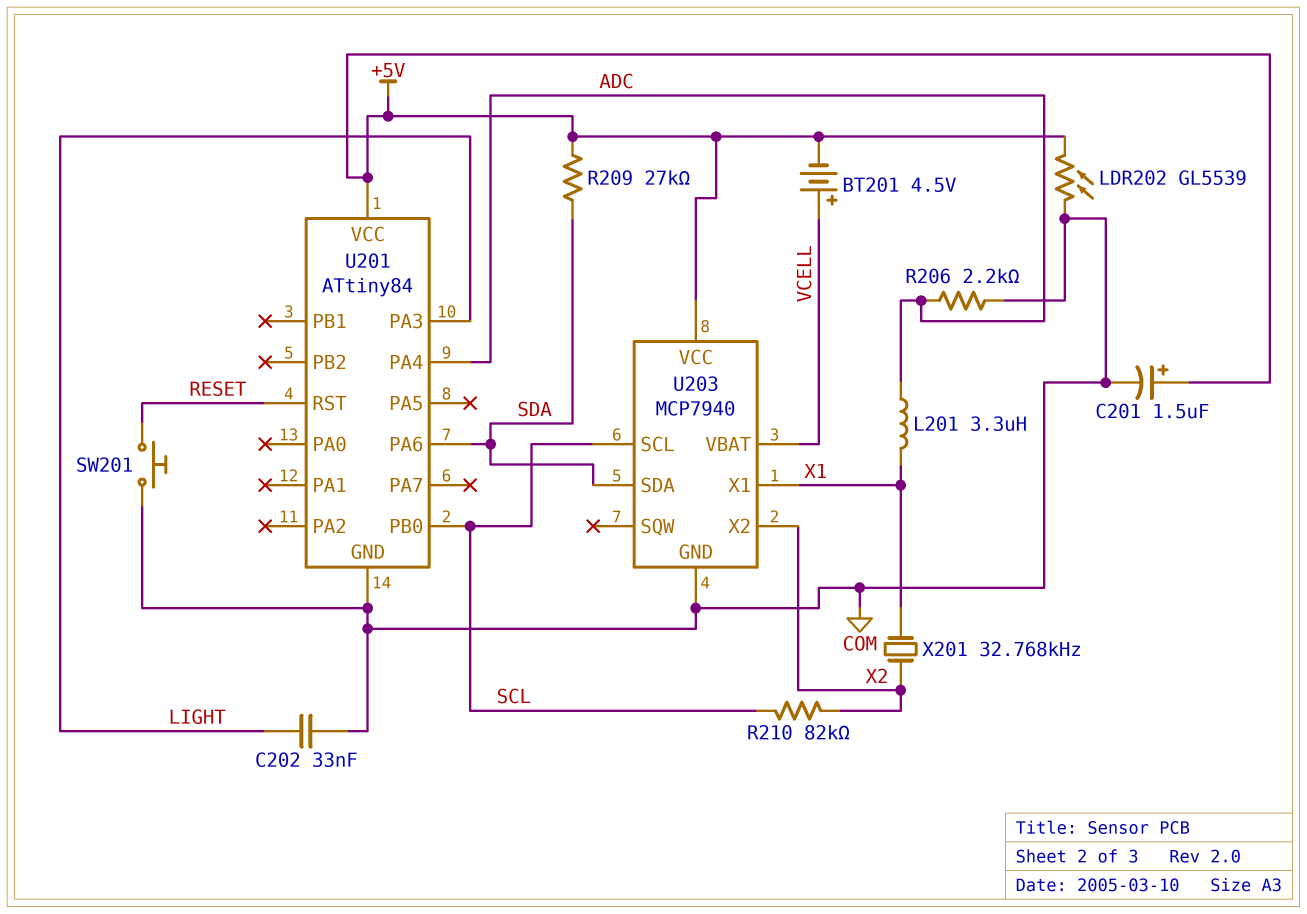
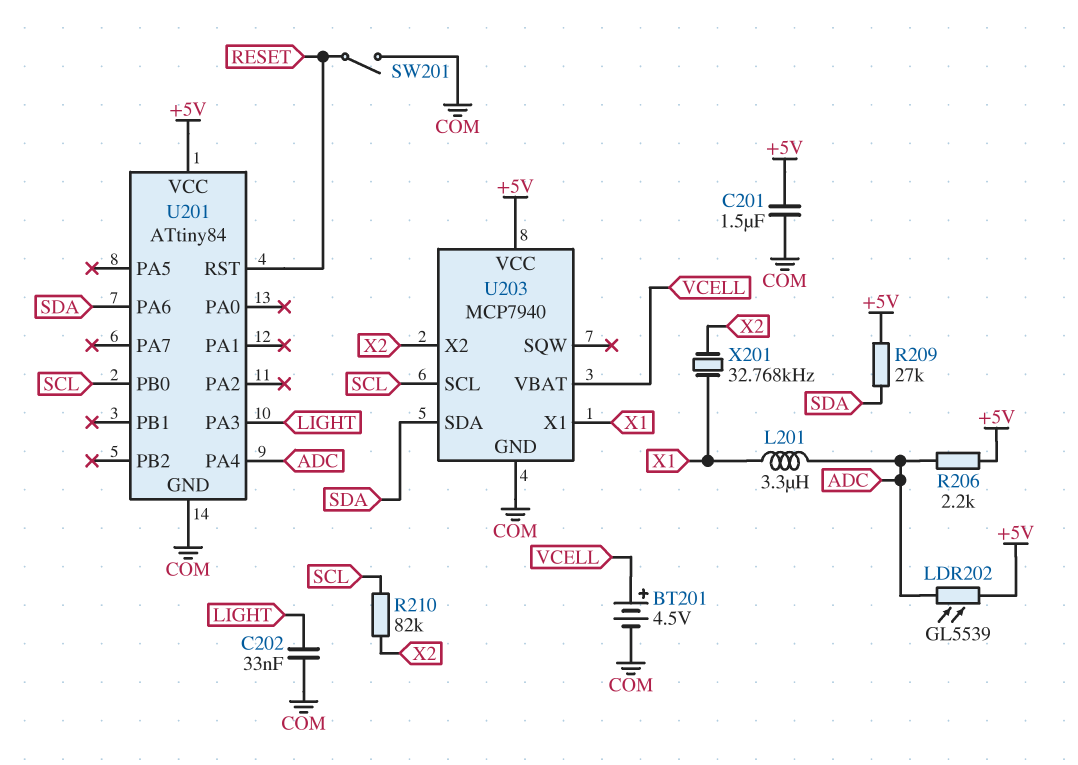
BT201: 4.5V (plus VCELL, minus +5V) -> 4.5V (plus VCELL, minus COM)
C201: 1.5uF (plus +5V, minus COM) -> 1.5uF (+5V, COM)
LDR202: GL5539 (+5V, COM) -> GL5539 (+5V, ADC)
R206: 2.2k (ADC, COM) -> 2.2k (+5V, ADC)
SW201: button (COM, RESET) -> switch (COM, RESET)

